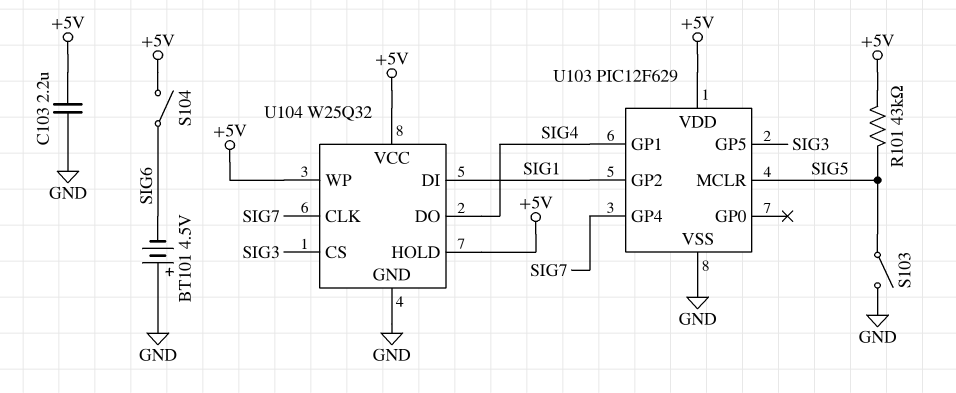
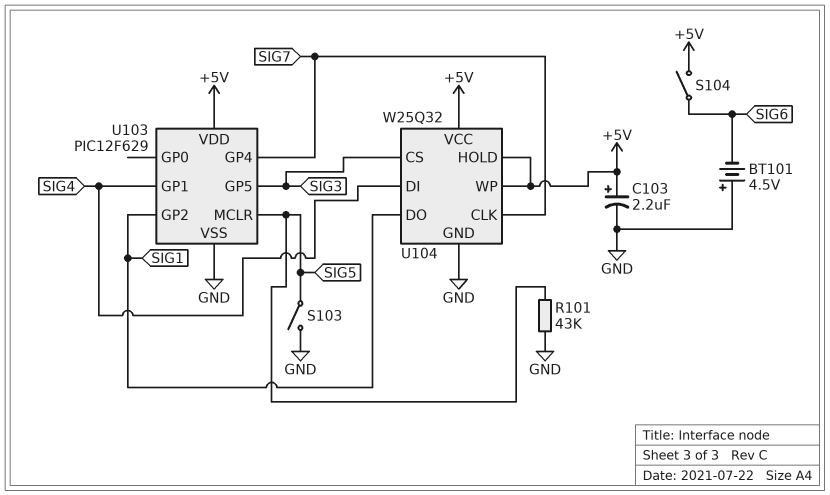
C103: 2.2uF (+5V, GND) -> 2.2uF (plus +5V, minus GND)
R101: 43k (+5V, SIG5) -> 43k (GND, SIG5)
U104 pin DI: SIG1 -> SIG4
U104 pin DO: SIG4 -> SIG1

